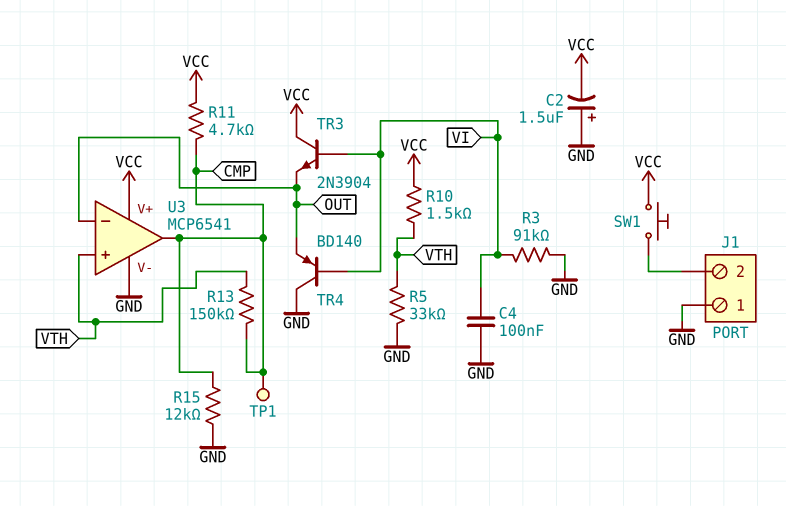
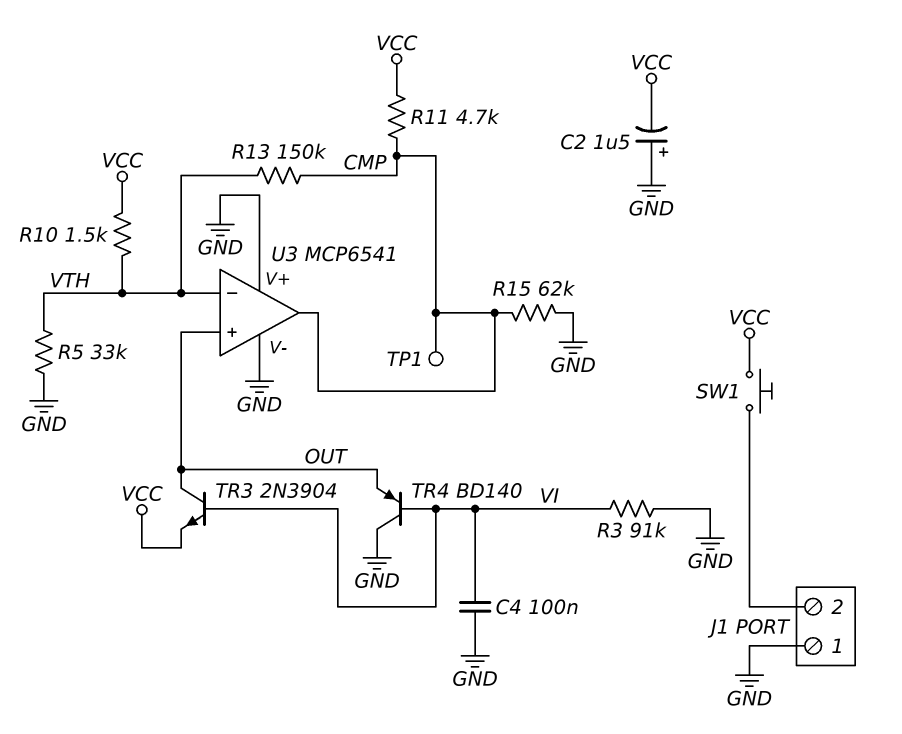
R15: 12k (CMP, GND) -> 62k (CMP, GND)
TR3: NPN 2N3904 (B VI, C VCC, E OUT) -> NPN 2N3904 (B VI, C OUT, E VCC)
U3 pin V+: VCC -> GND
U3 pin in+: VTH -> OUT
U3 pin in-: OUT -> VTH

